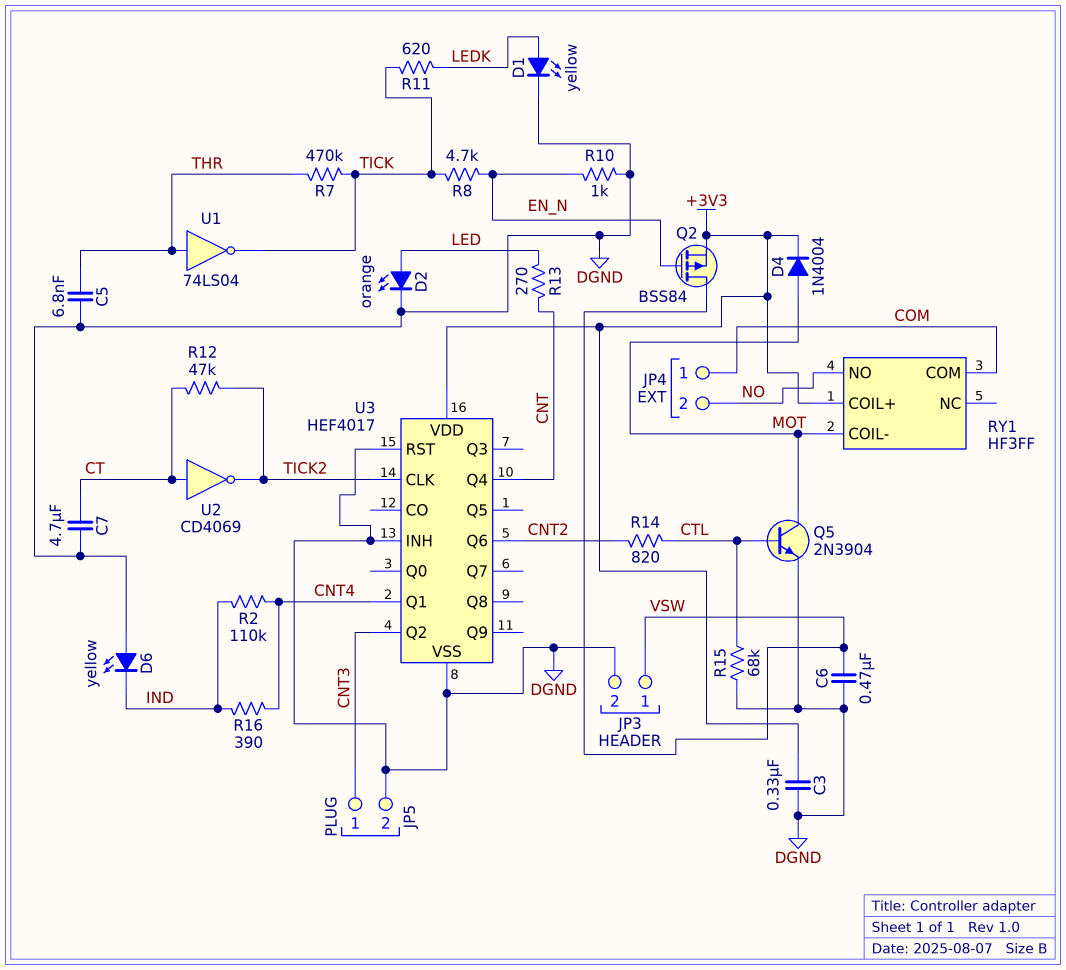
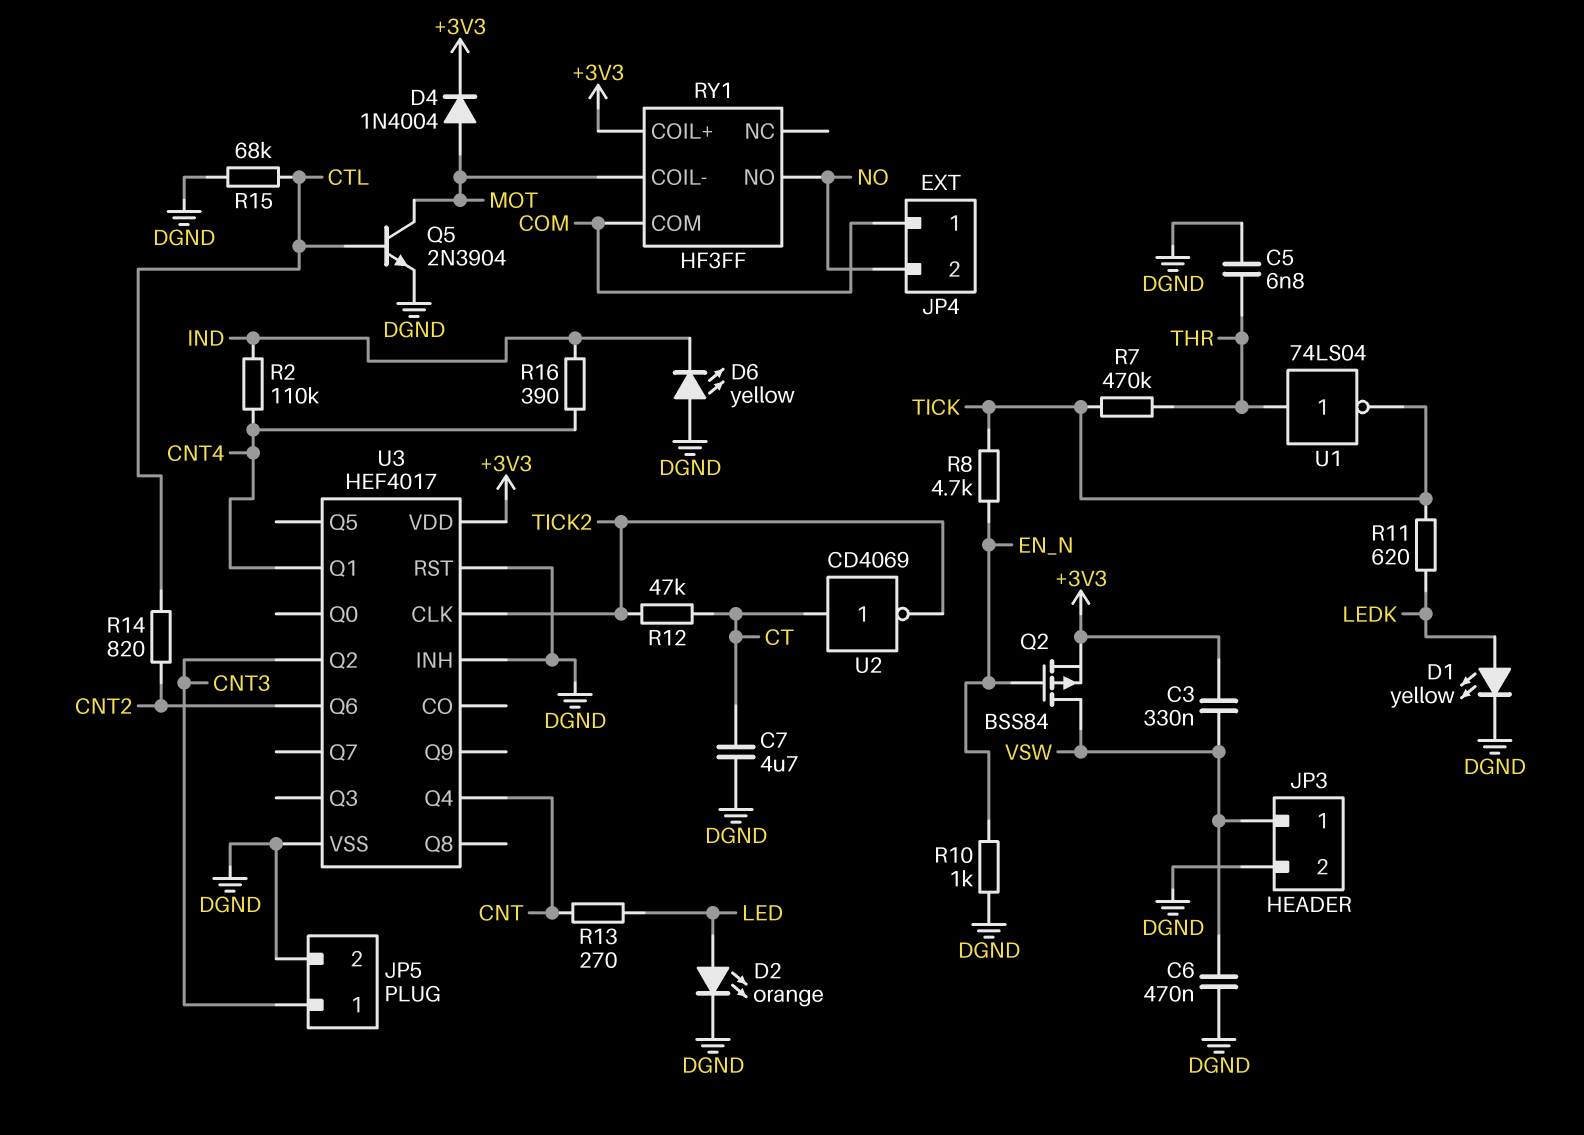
C3: 330nF (+3V3, DGND) -> 330nF (+3V3, VSW)

